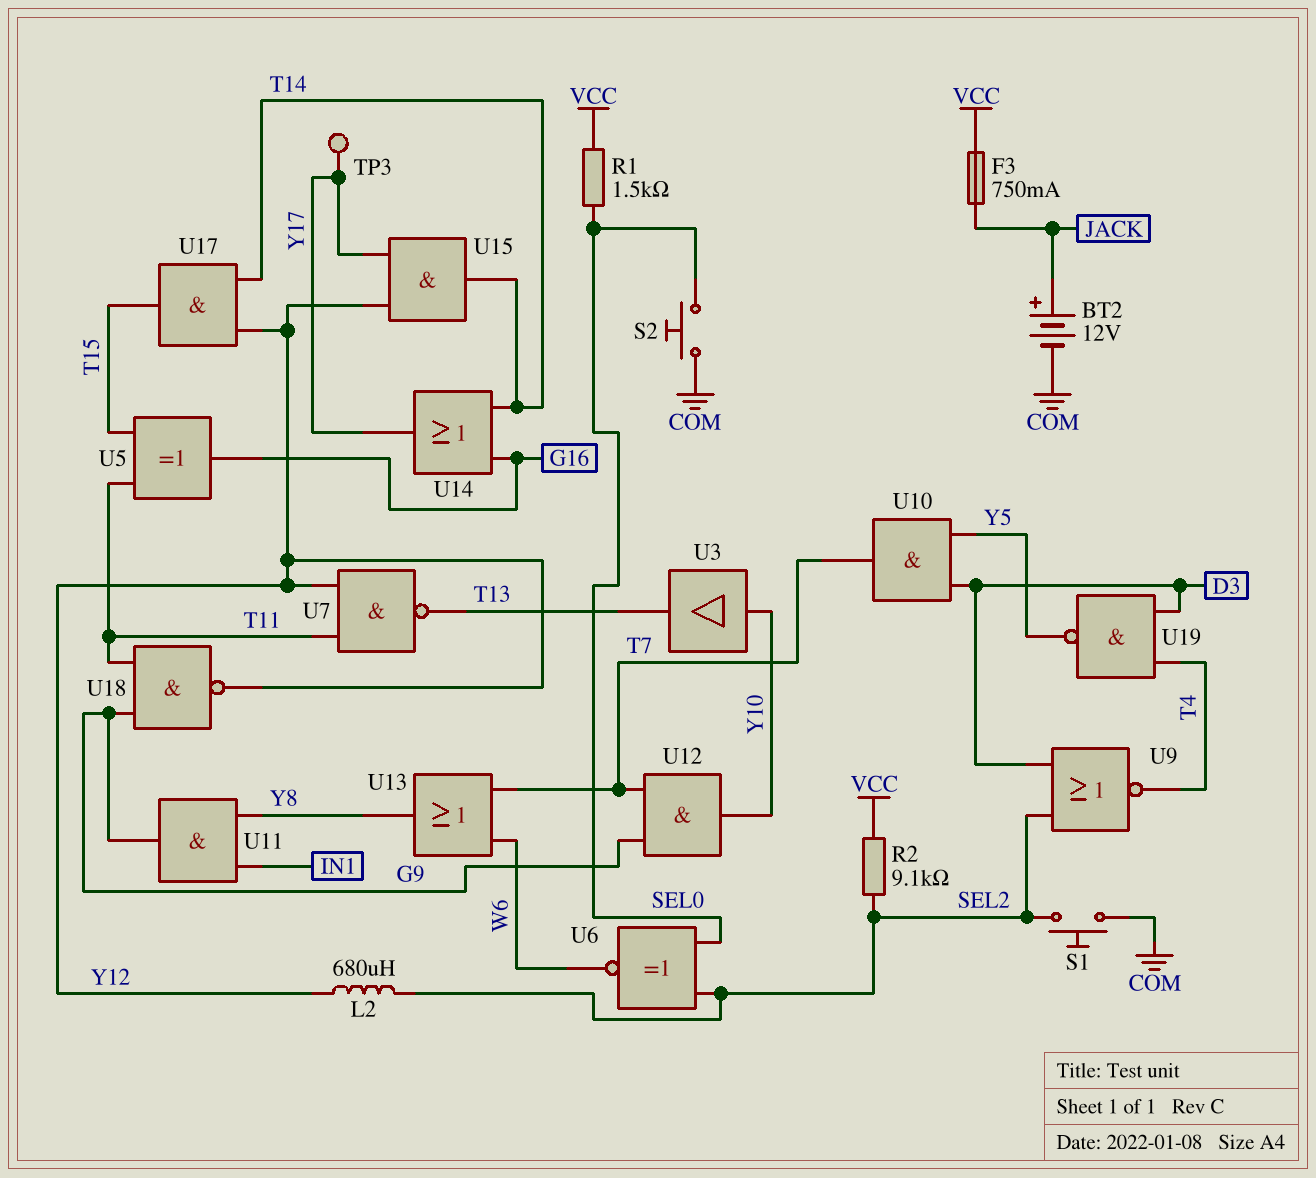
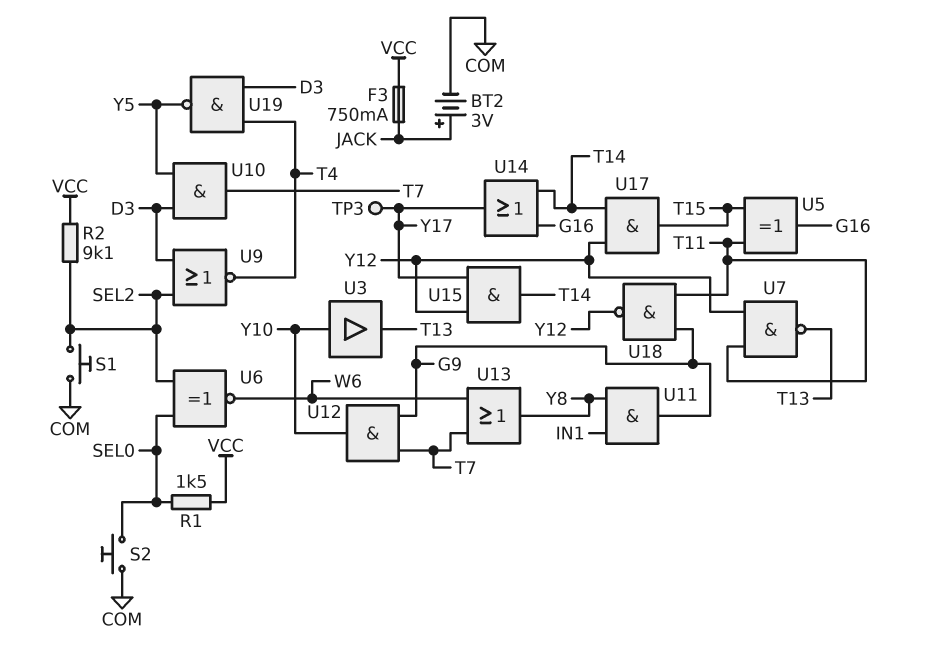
BT2: 12V (plus JACK, minus COM) -> 3V (plus JACK, minus COM)
L2: 680uH (SEL2, Y12) -> none

